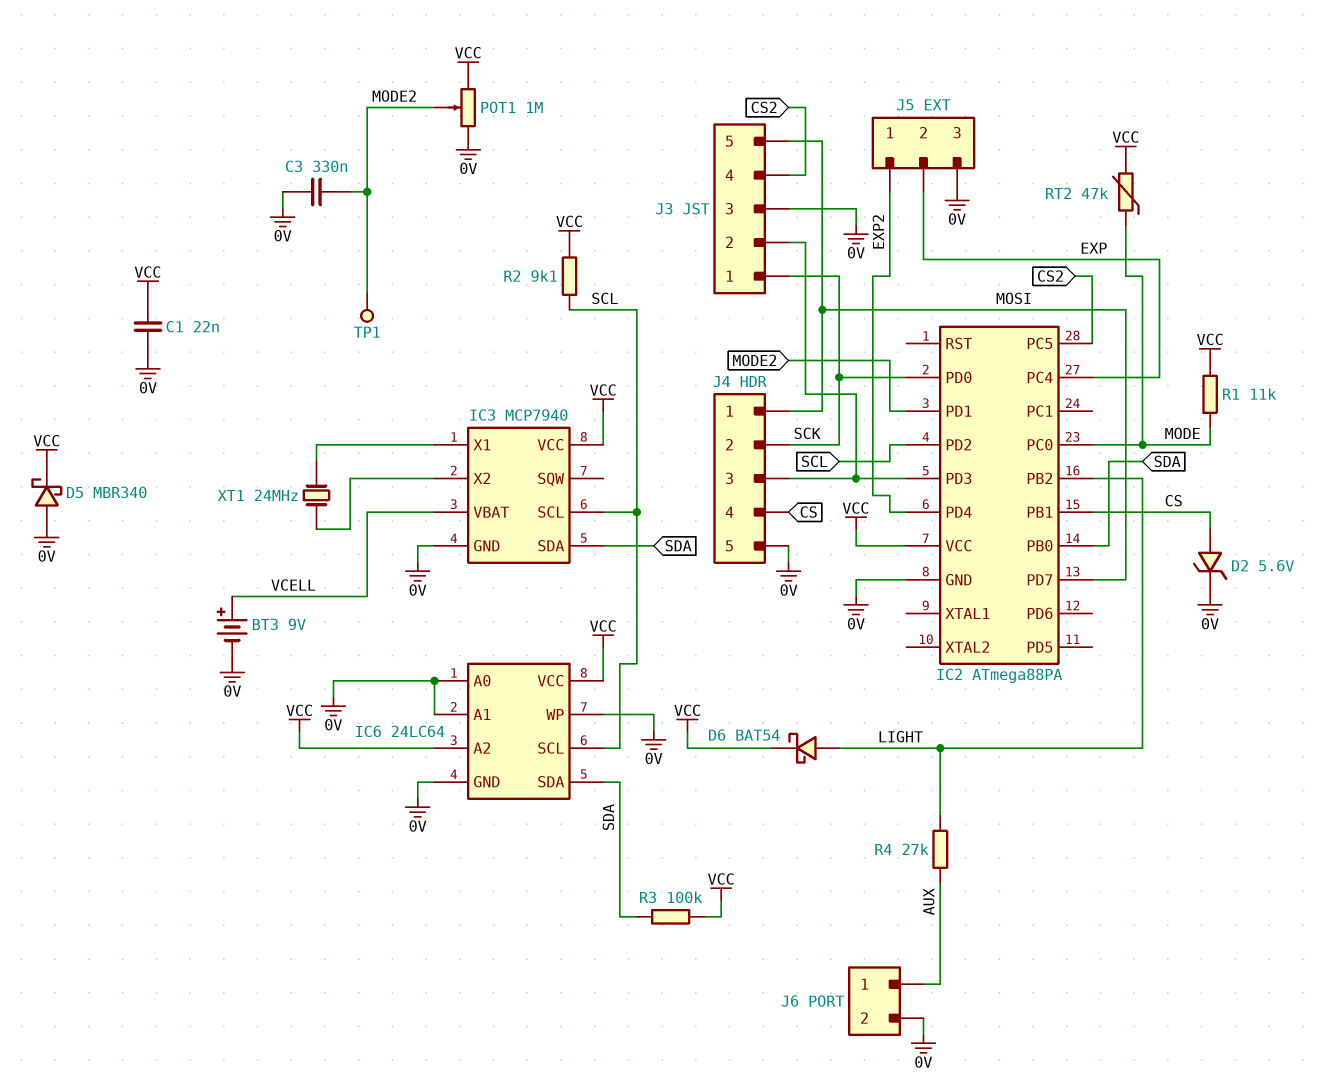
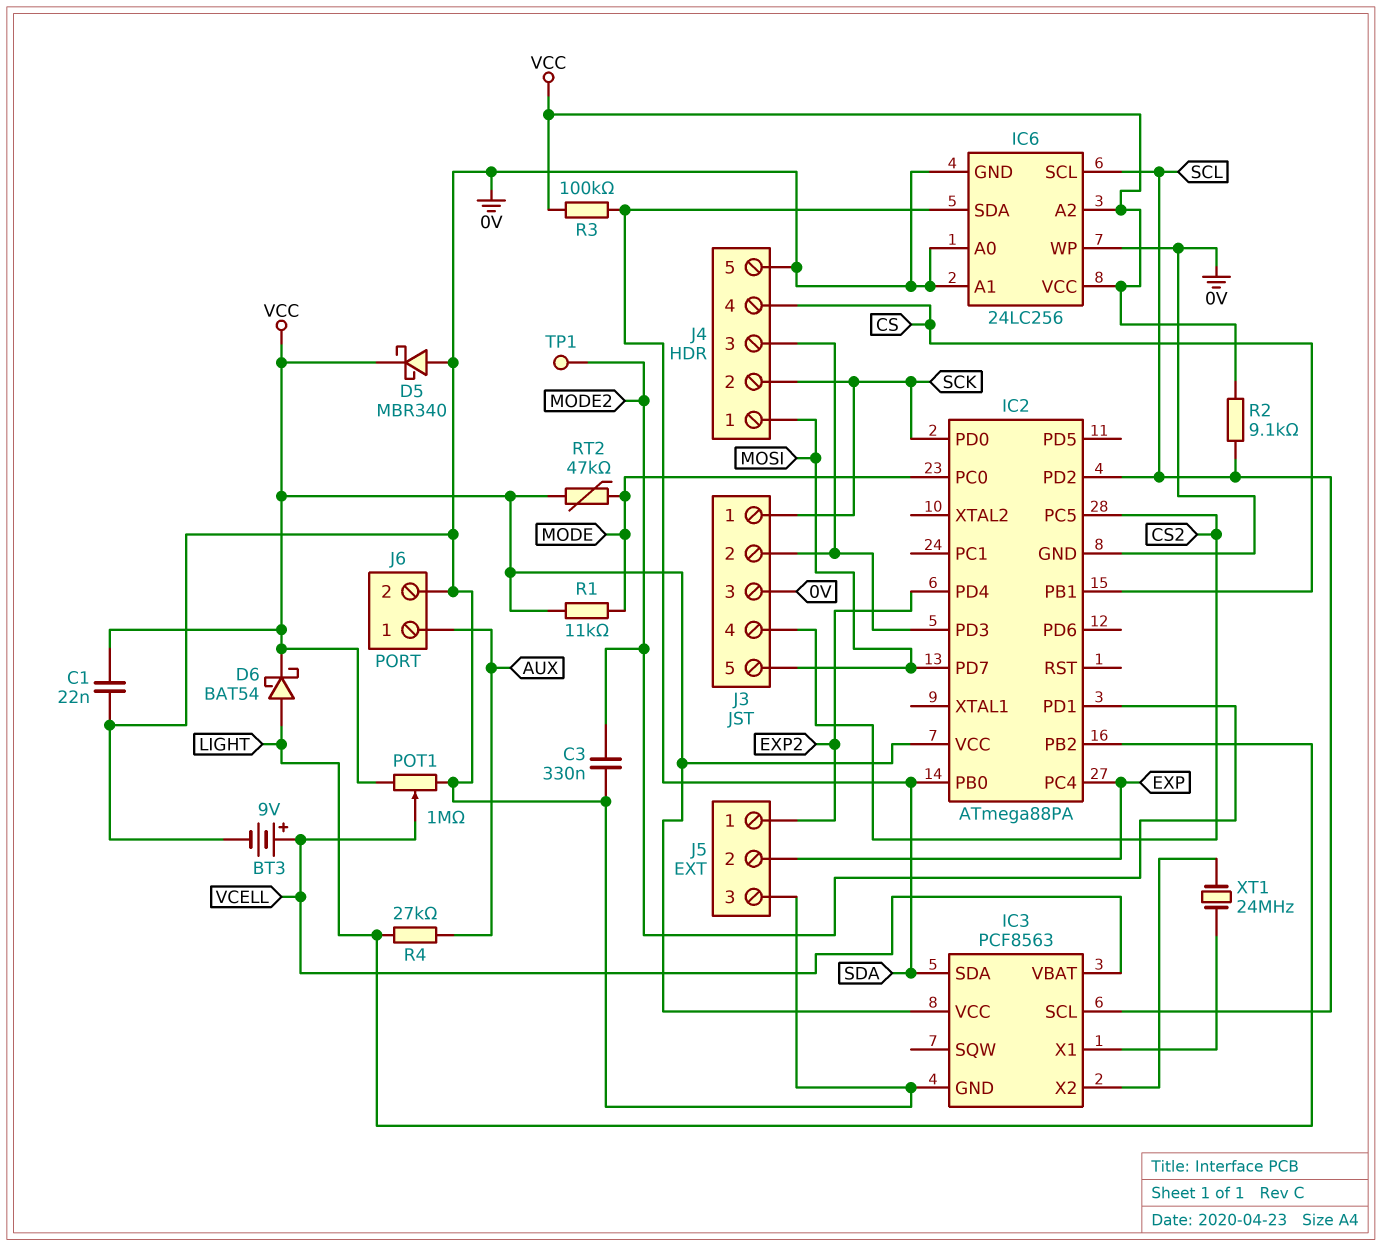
D2: zener 5.6V (A CS, K 0V) -> none
IC3: MCP7940 -> PCF8563
IC6: 24LC64 -> 24LC256
POT1: 1M (0V, VCC, wiper MODE2) -> 1M (0V, VCC, wiper VCELL)

